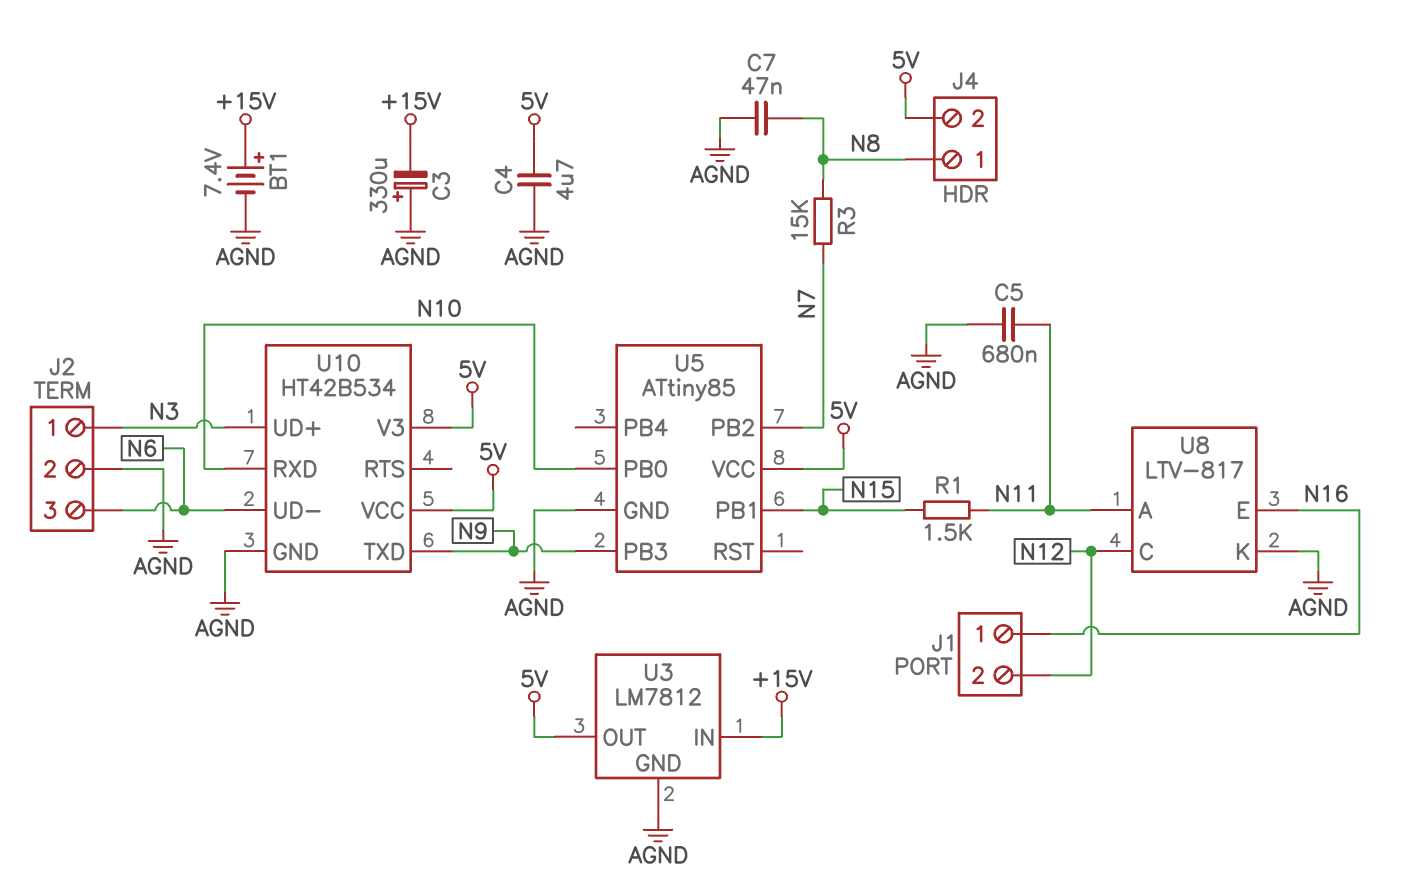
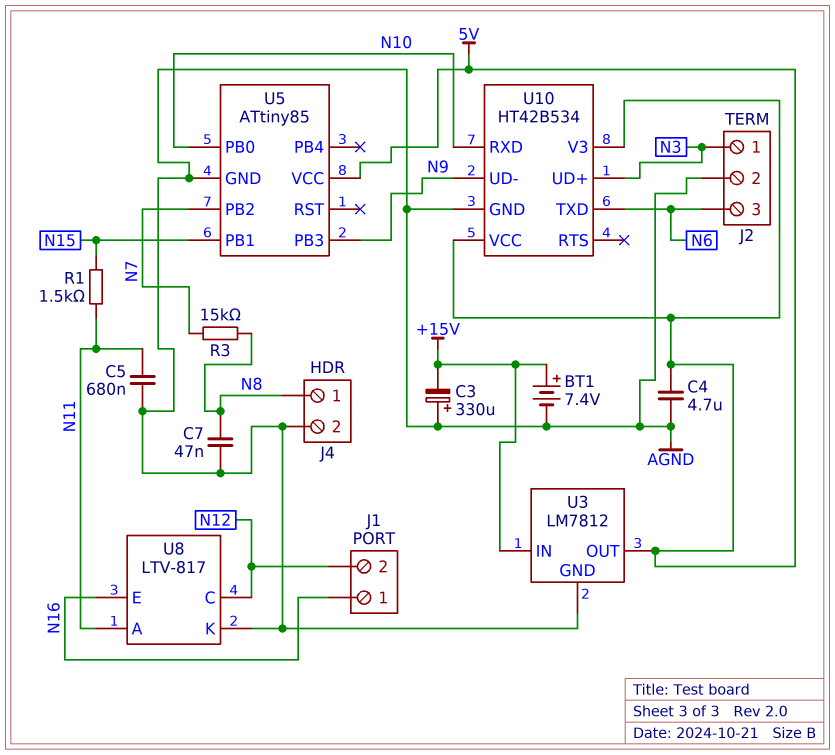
J4 pin 2: 5V -> AGND
U10 pin TXD: N9 -> N6
U10 pin UD-: N6 -> N9

